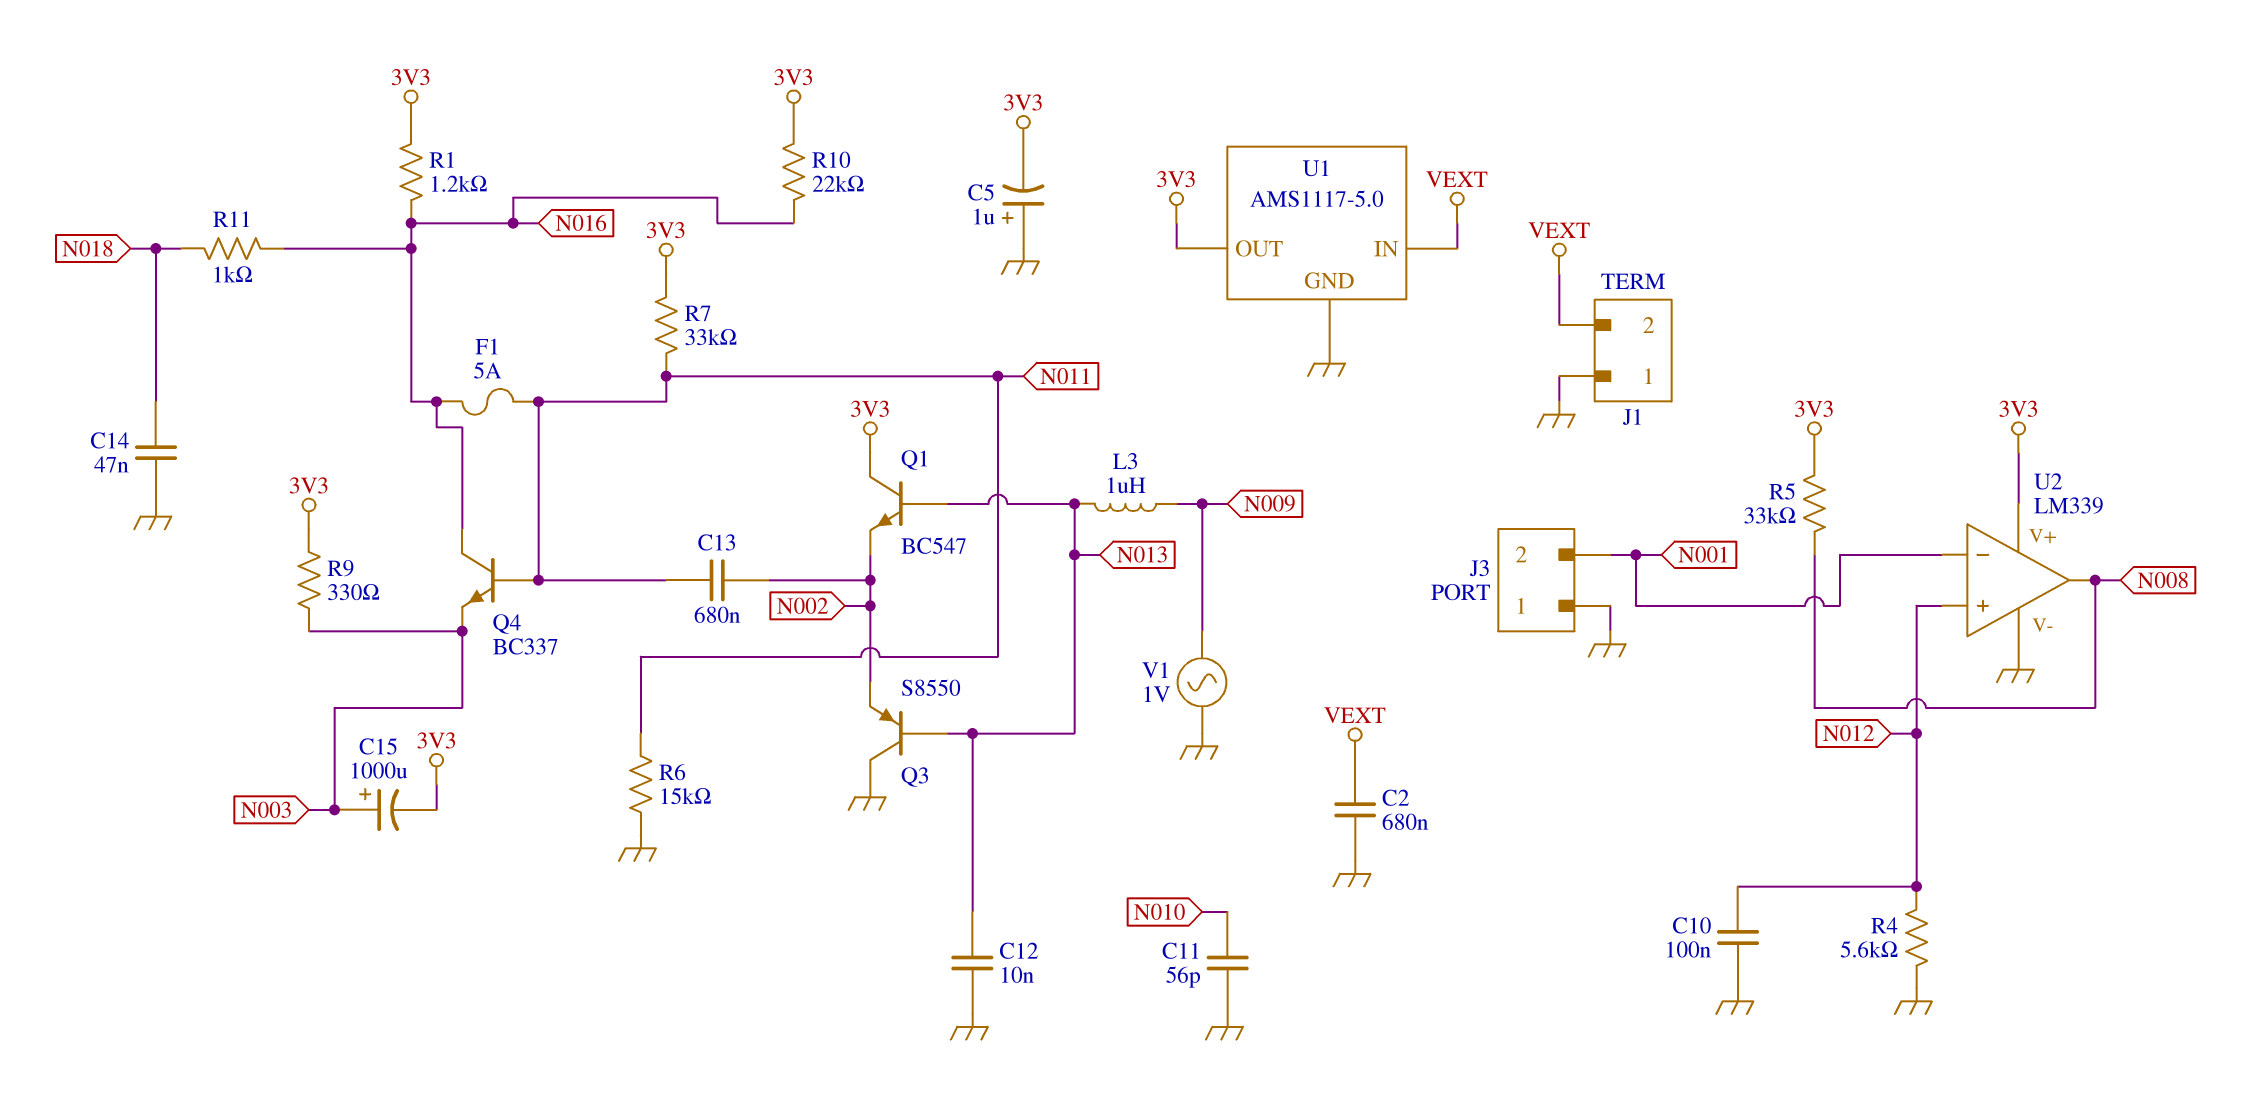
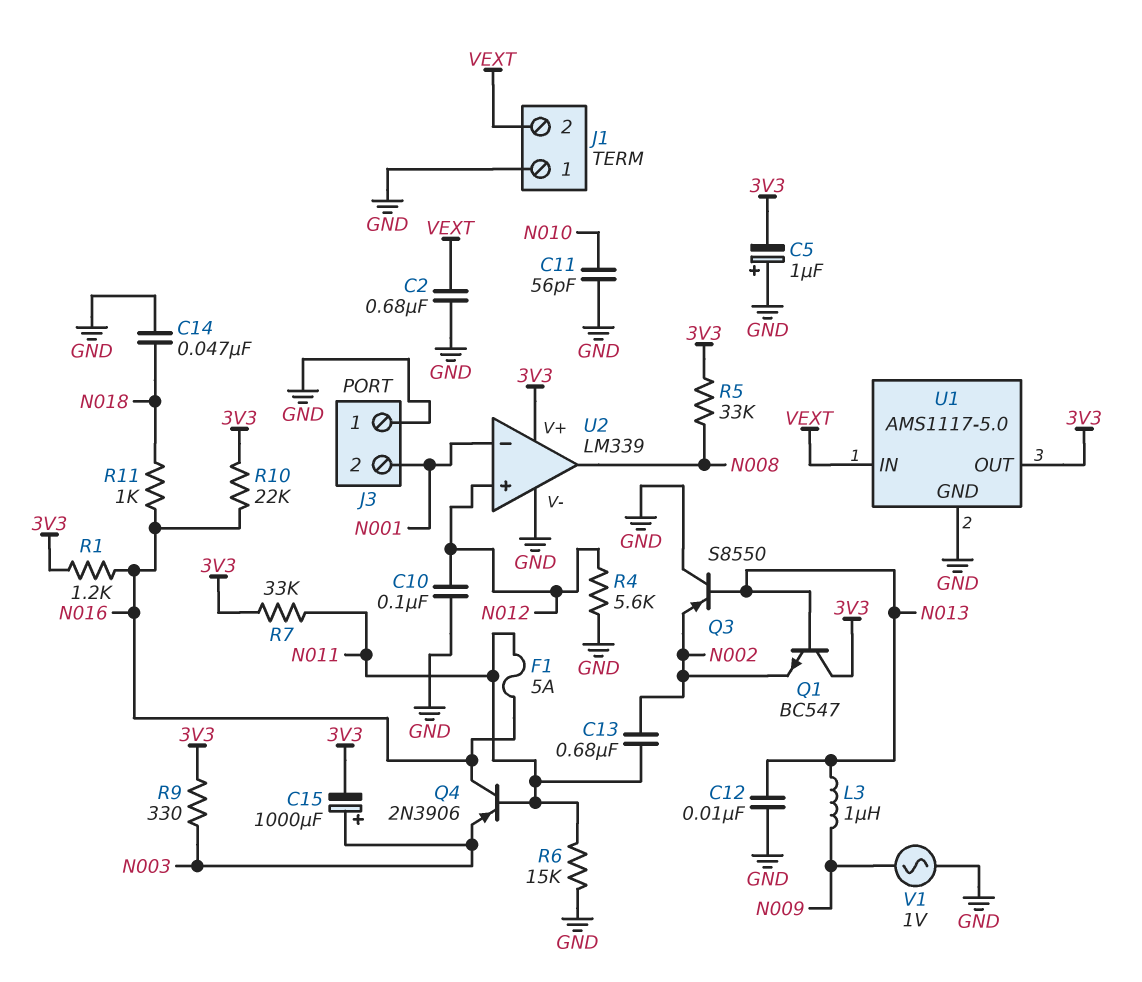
Q4: NPN BC337 (B N011, C N016, E N003) -> PNP 2N3906 (B N011, C N016, E N003)

